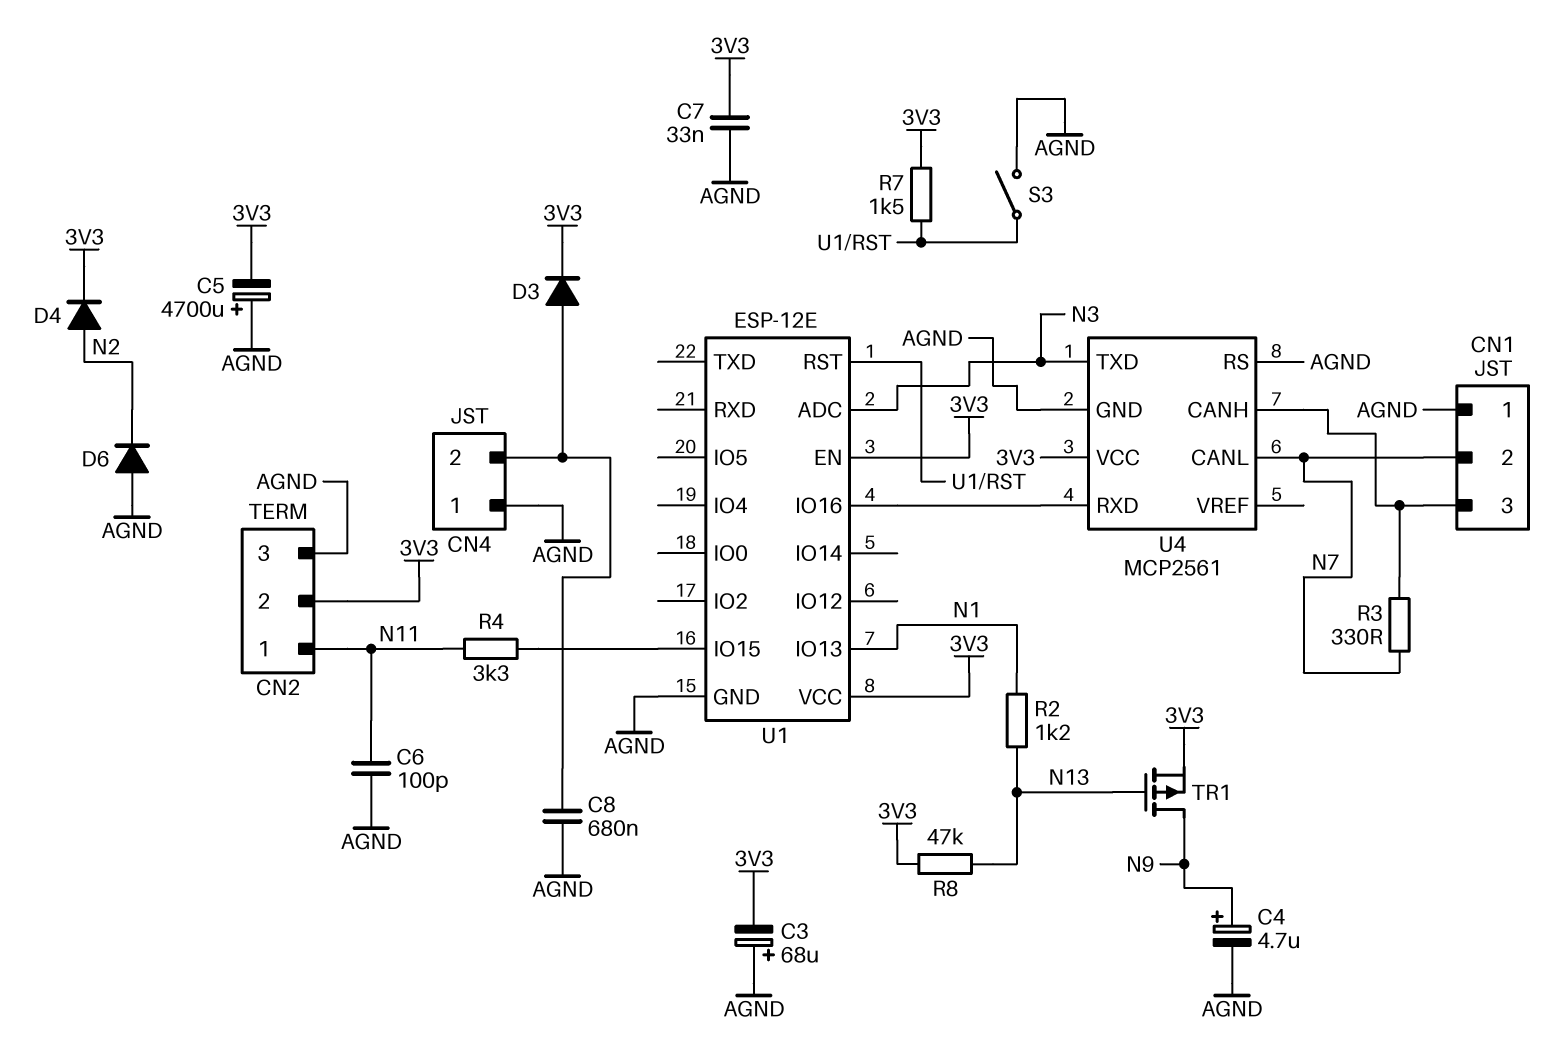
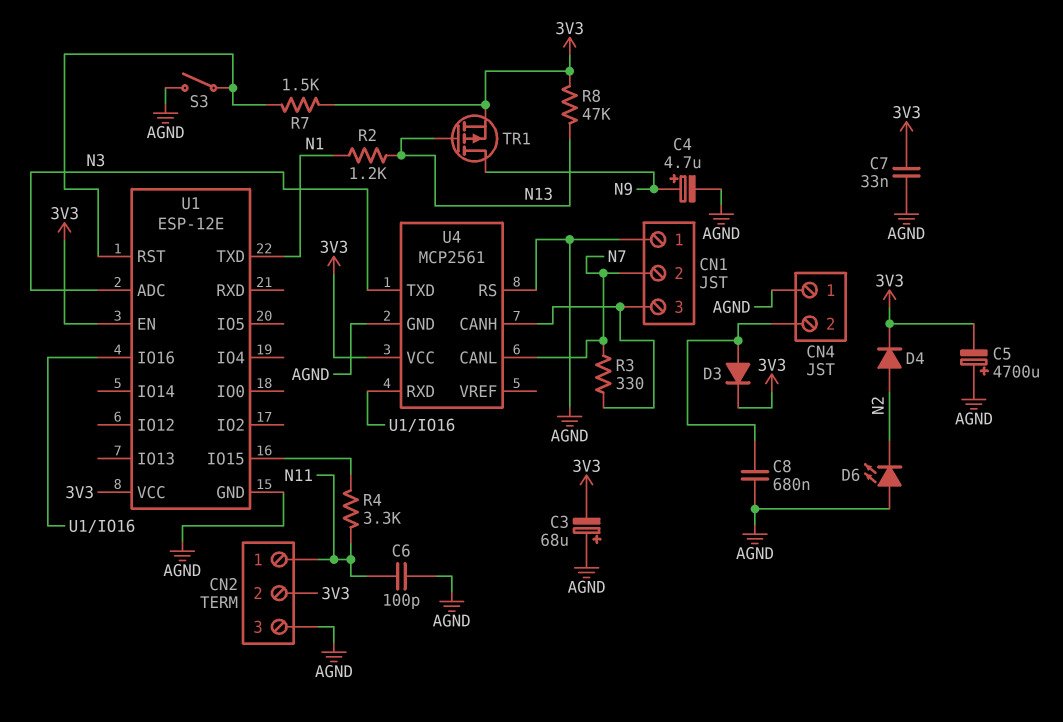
D6: diode (A AGND, K N2) -> LED (A AGND, K N2)
U1 pin IO13: N1 -> none
U1 pin TXD: none -> N1

